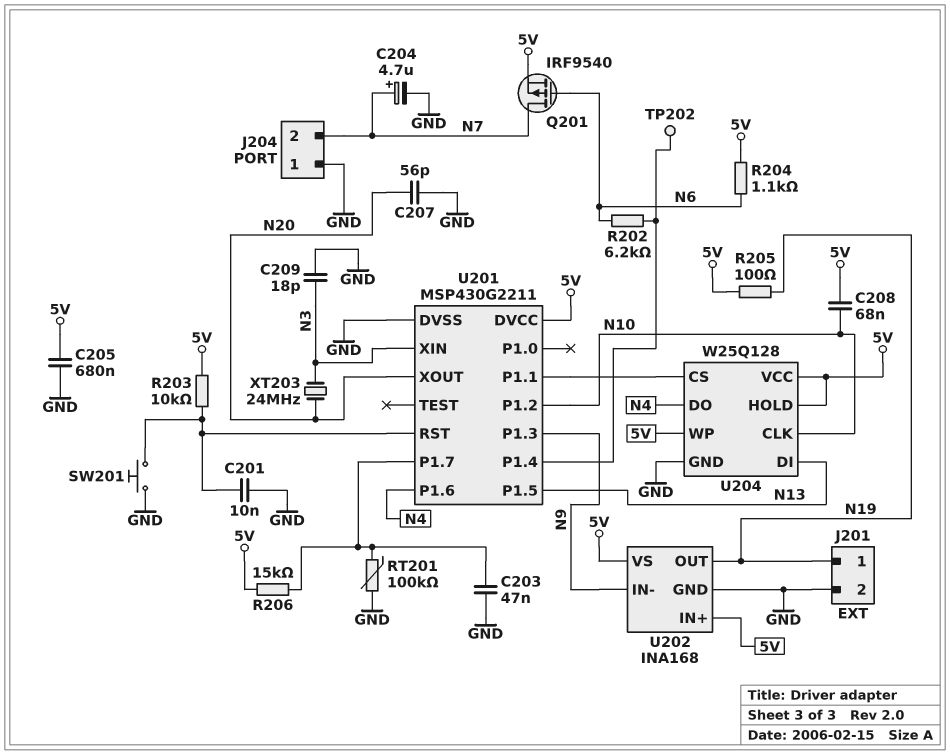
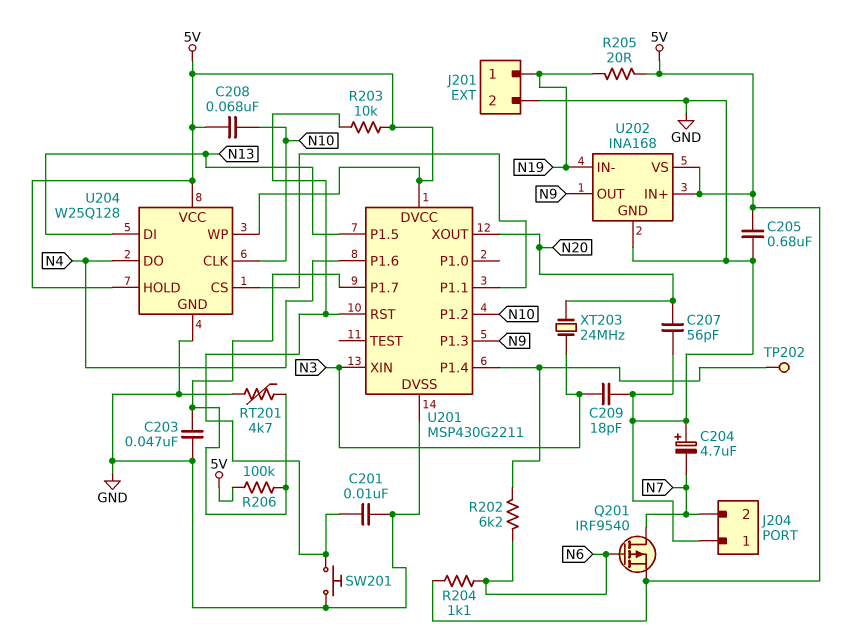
C204: 4.7uF (plus N7, minus GND) -> 4.7uF (plus GND, minus N7)
R205: 100 (5V, N19) -> 20 (5V, N19)
R206: 15k (5V, U201/P1.7) -> 100k (5V, U201/P1.7)
RT201: 100k (GND, U201/P1.7) -> 4.7k (GND, U201/P1.7)
U202 pin IN-: N9 -> N19
U202 pin OUT: N19 -> N9

